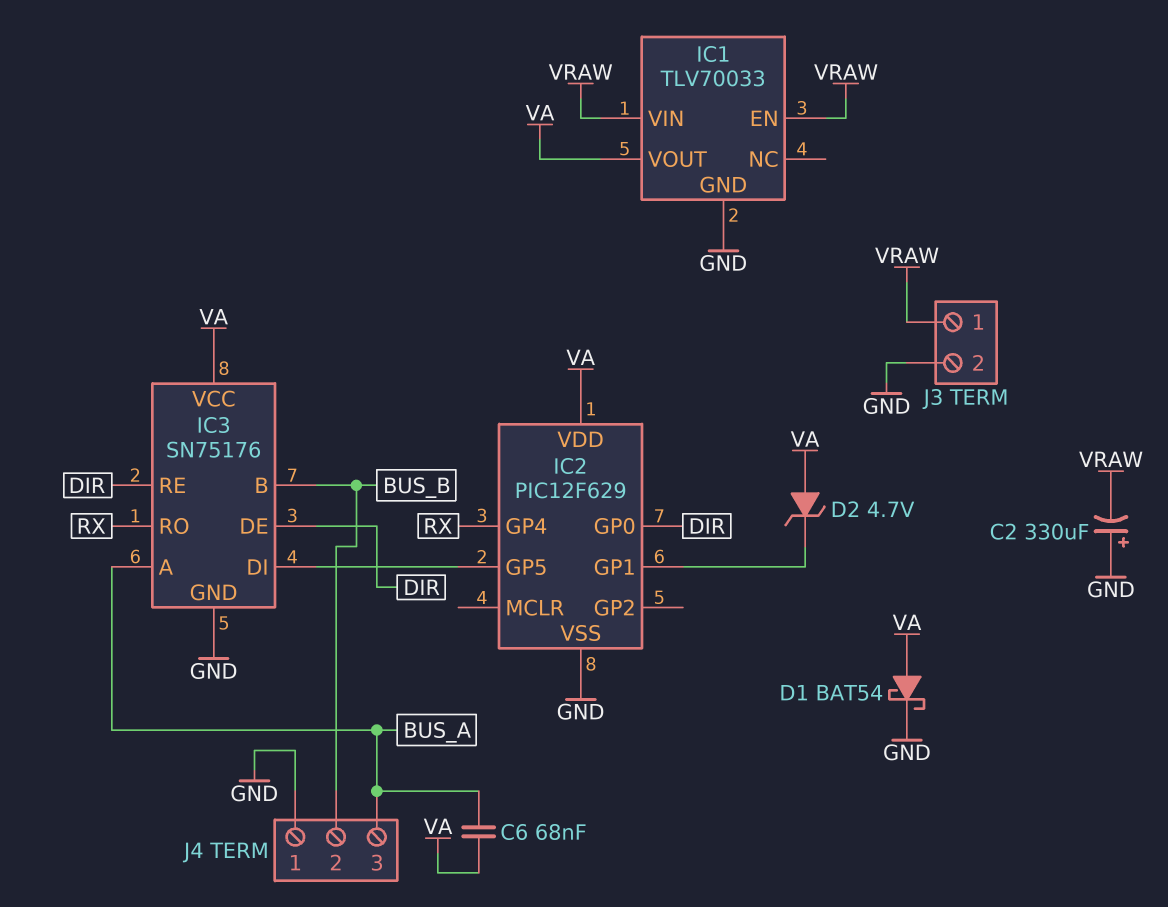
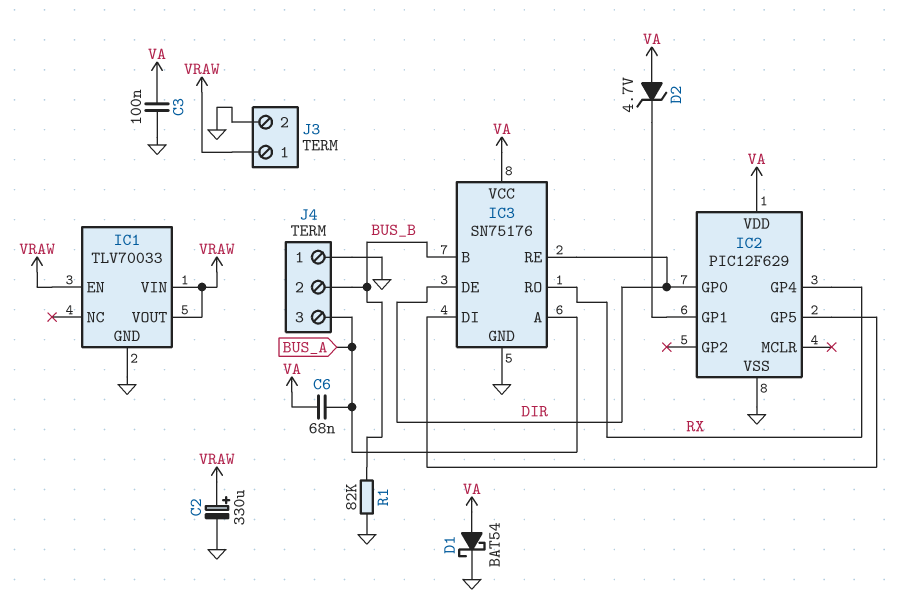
C2: 330uF (plus GND, minus VRAW) -> 330uF (plus VRAW, minus GND)
C3: none -> 100nF (GND, VA)
IC1 pin VOUT: VA -> VRAW
R1: none -> 82k (BUS_B, GND)

